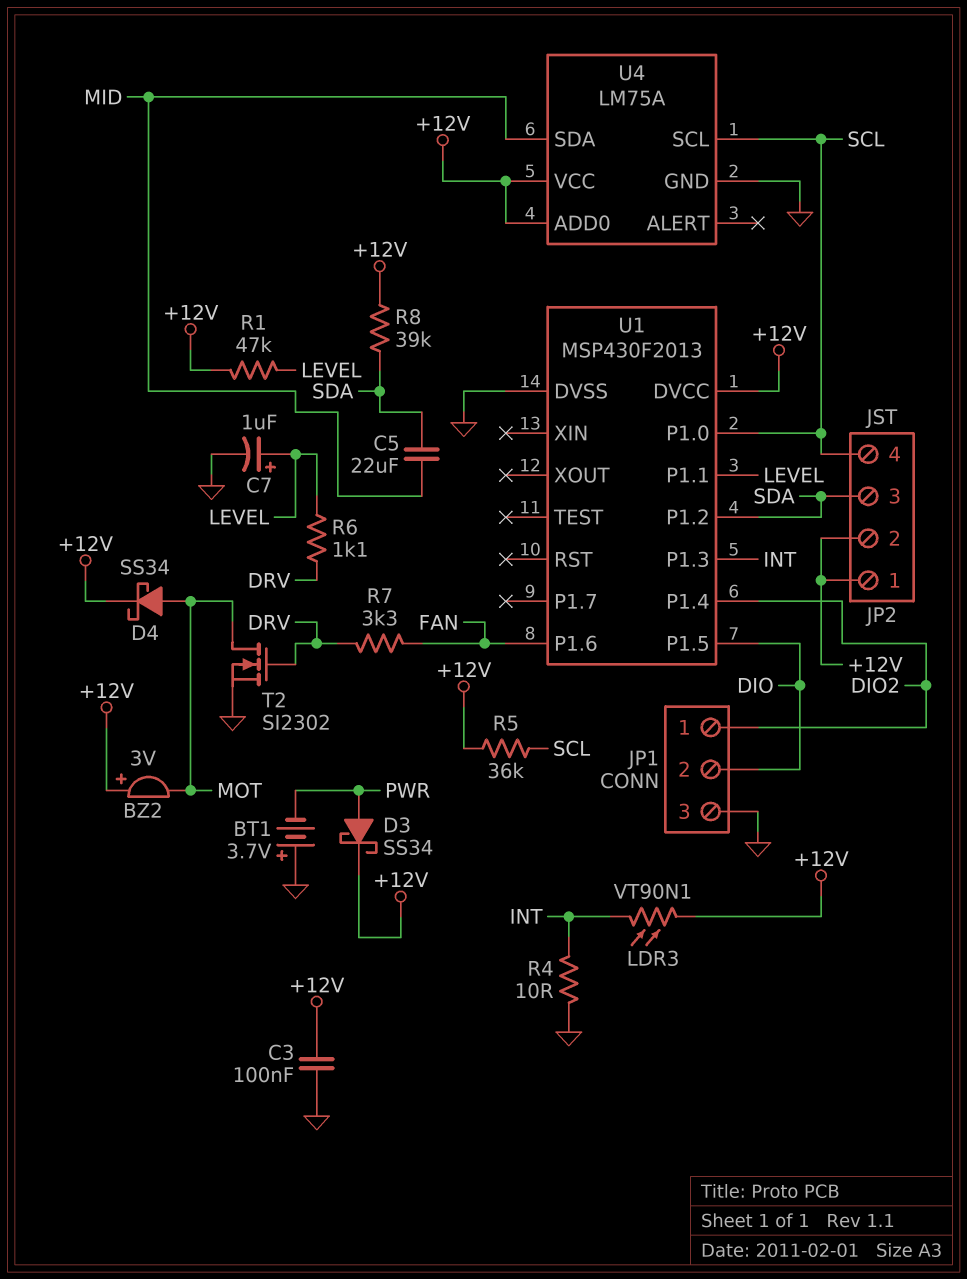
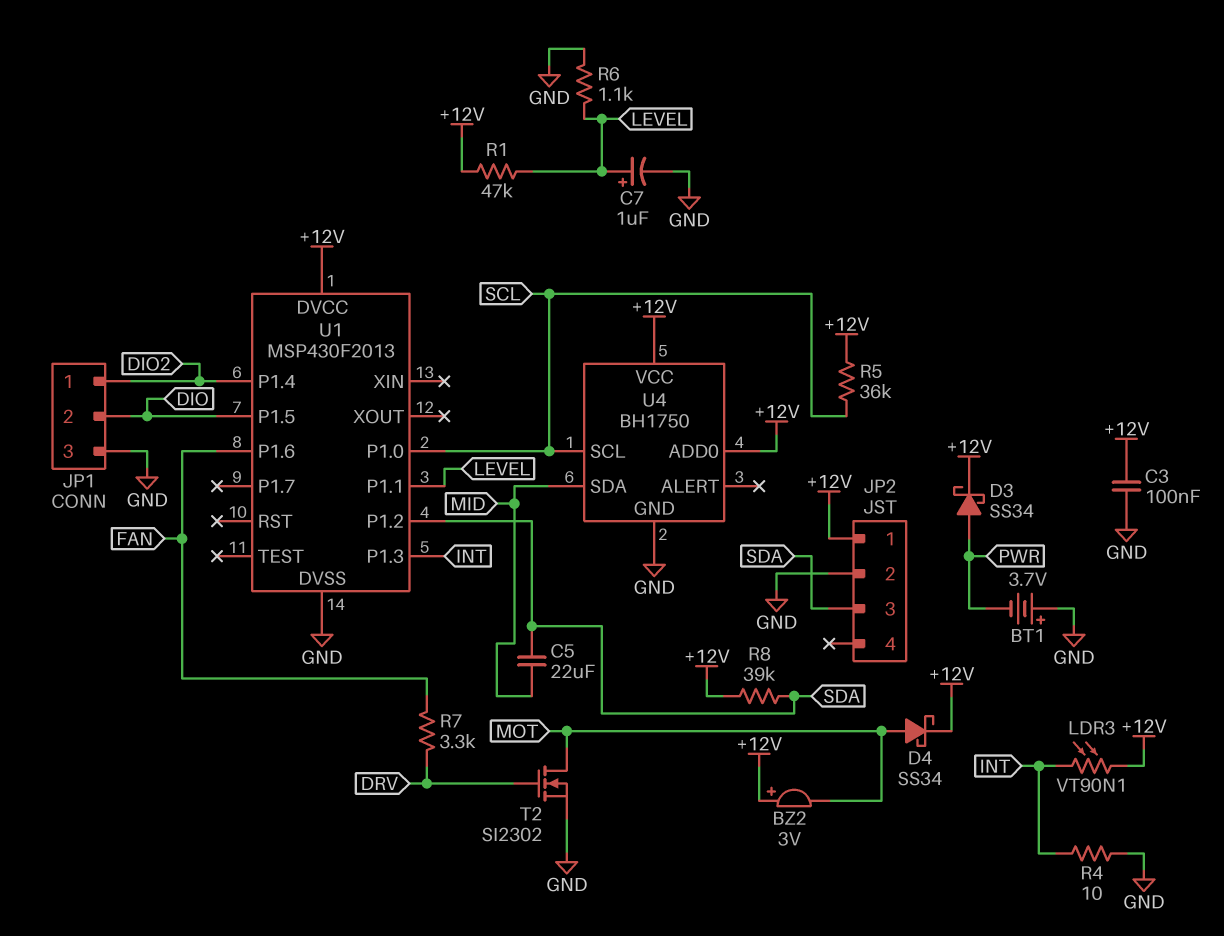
JP2 pin 2: +12V -> GND
JP2 pin 4: SCL -> none
R6: 1.1k (DRV, LEVEL) -> 1.1k (GND, LEVEL)
U4: LM75A -> BH1750

